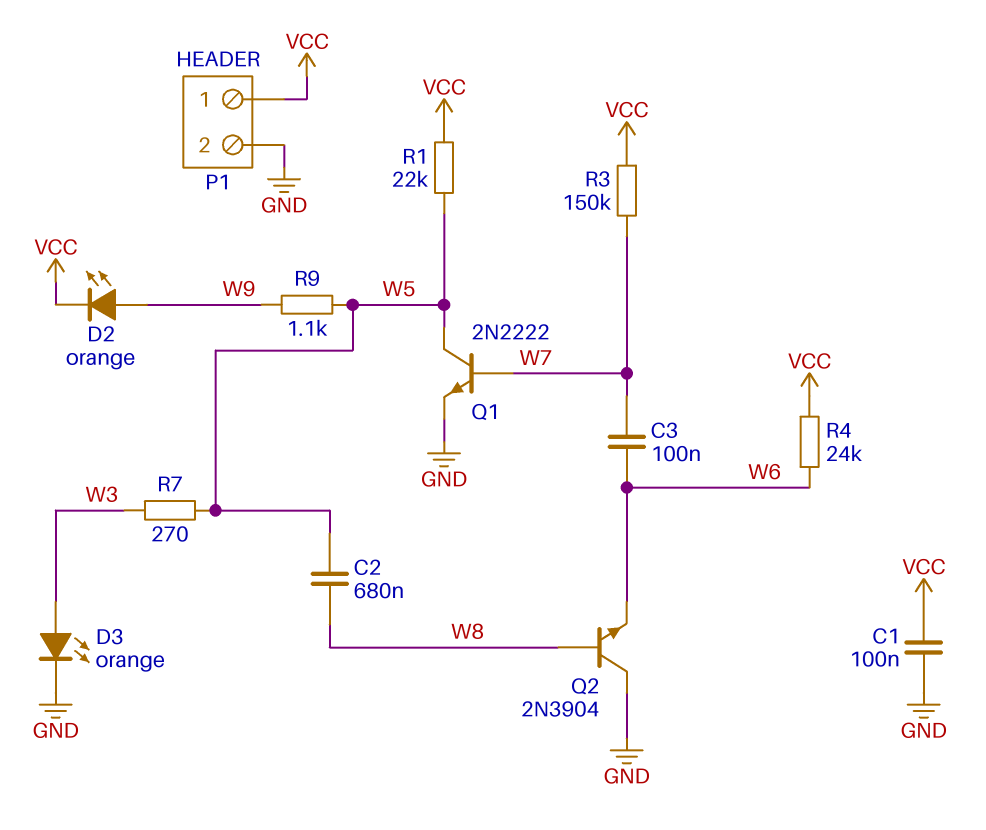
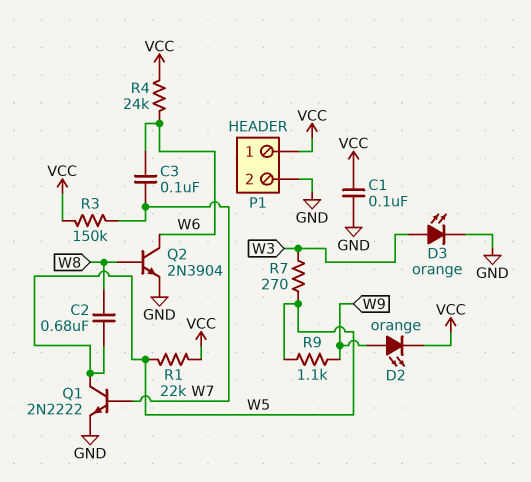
Q2: NPN 2N3904 (B W8, C GND, E W6) -> NPN 2N3904 (B W8, C W6, E GND)

